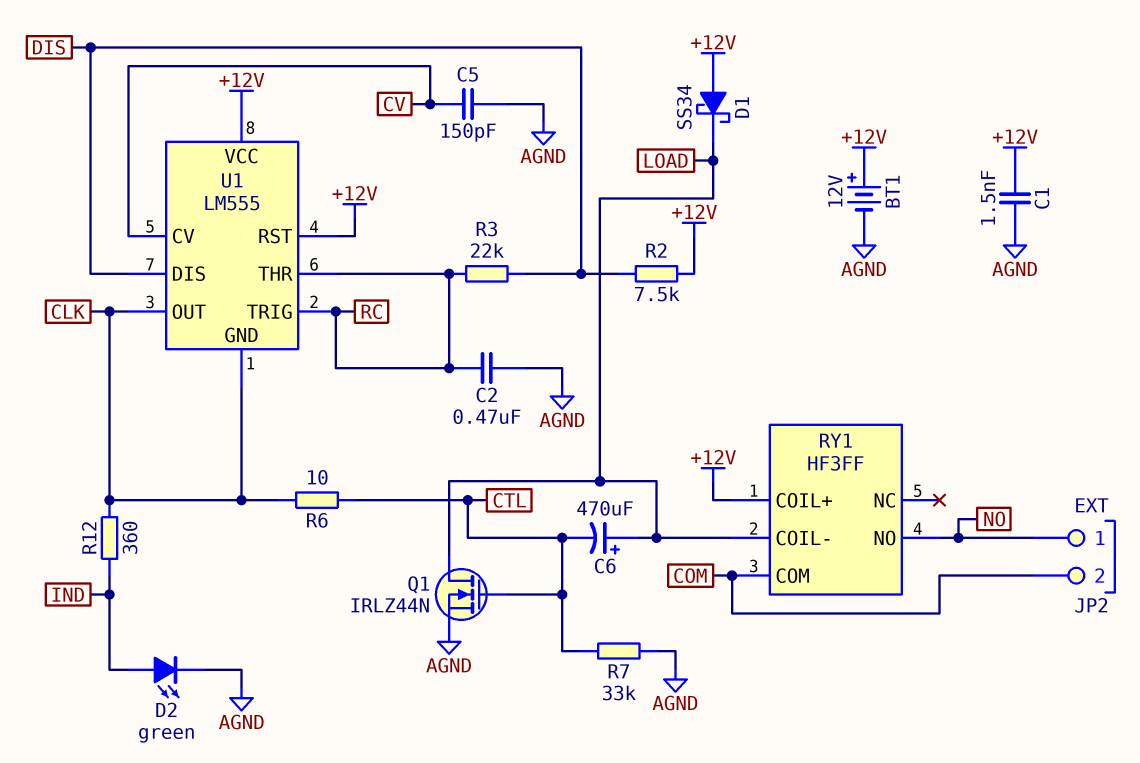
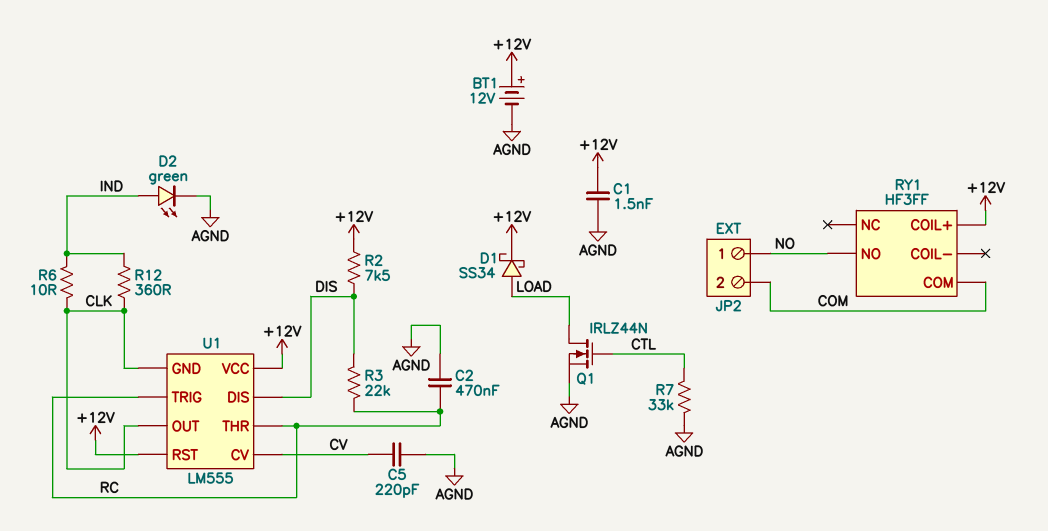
C5: 150pF (AGND, CV) -> 220pF (AGND, CV)
C6: 470uF (plus LOAD, minus CTL) -> none
D1: schottky SS34 (A +12V, K LOAD) -> schottky SS34 (A LOAD, K +12V)
R6: 10 (CLK, CTL) -> 10 (CLK, IND)
RY1 pin COIL-: LOAD -> none

